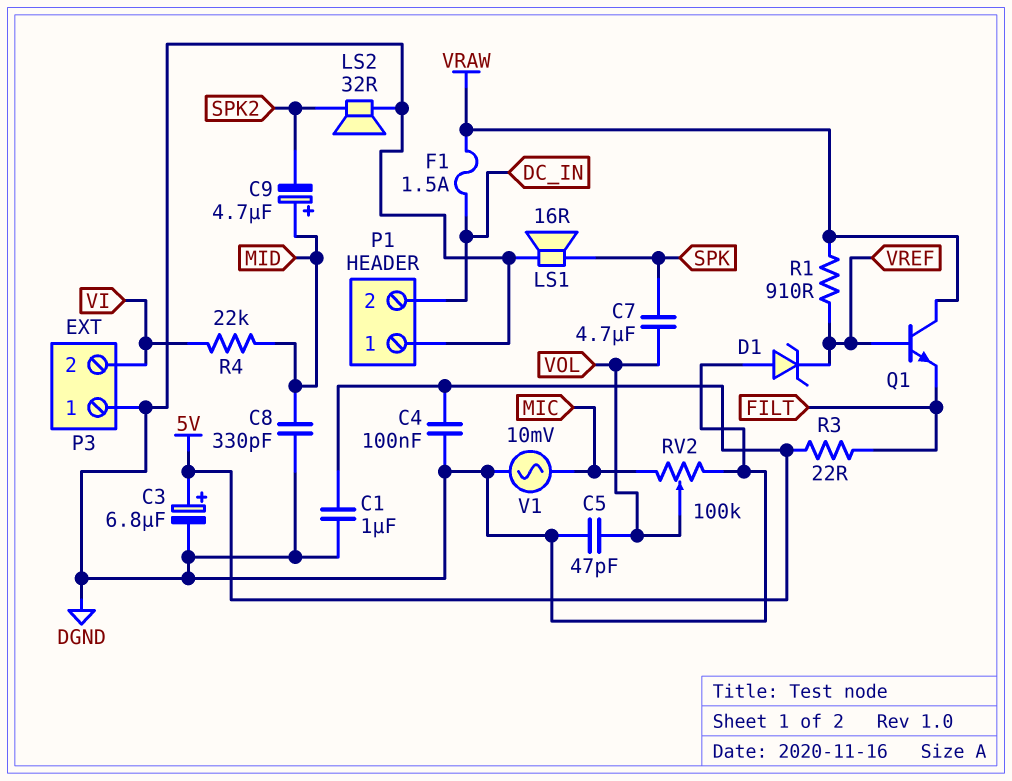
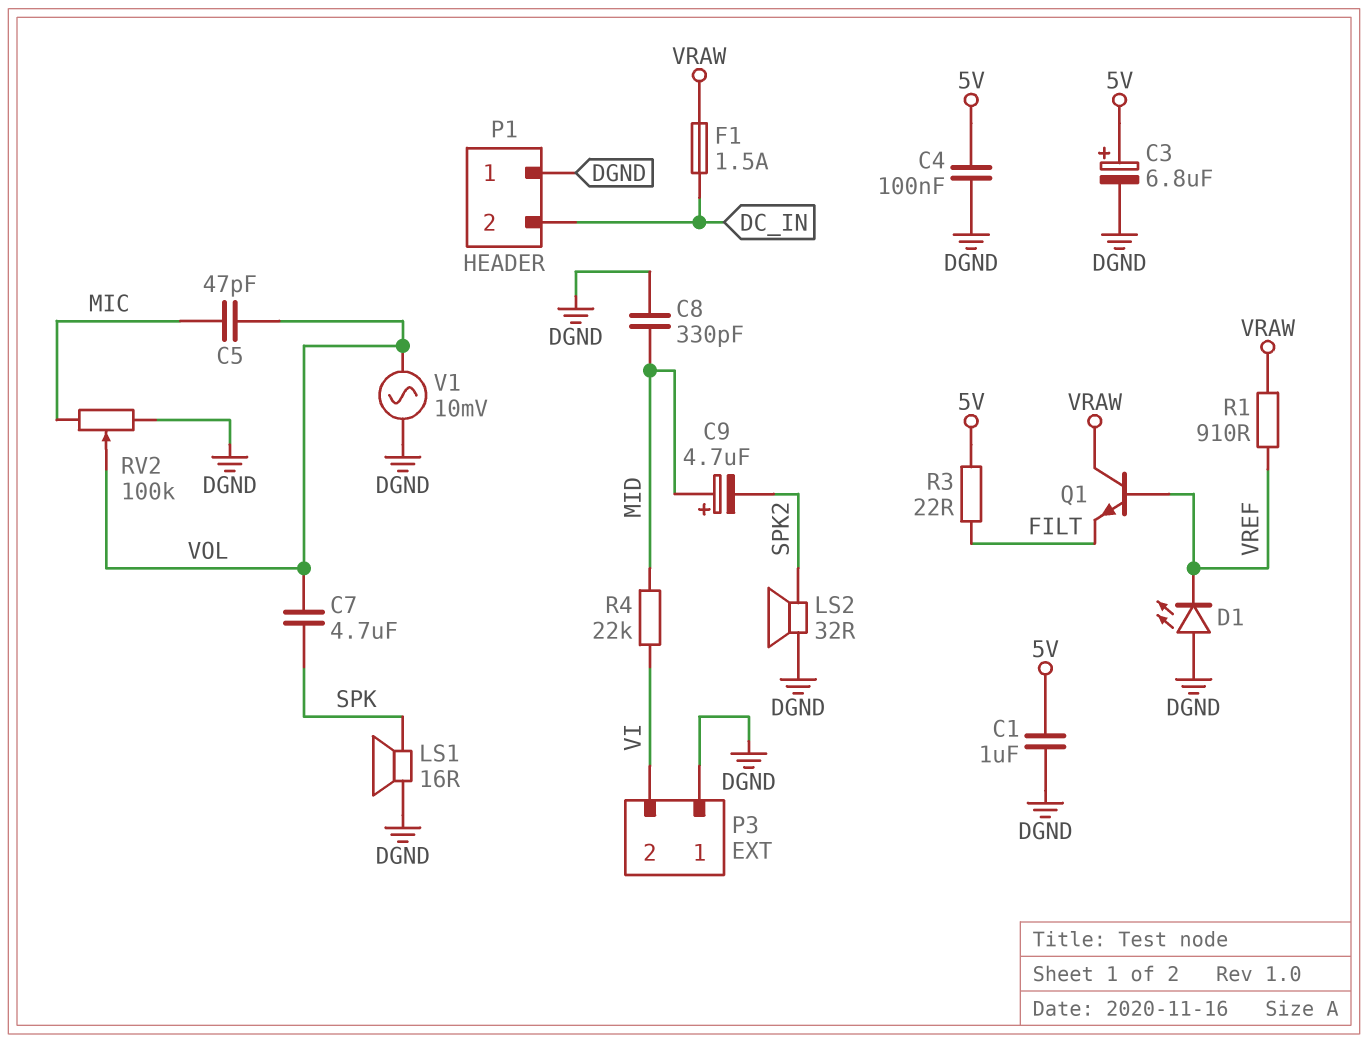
C5: 47pF (DGND, VOL) -> 47pF (MIC, VOL)
D1: zener (A DGND, K VREF) -> LED (A DGND, K VREF)
V1: AC 10mV (DGND, MIC) -> AC 10mV (DGND, VOL)

